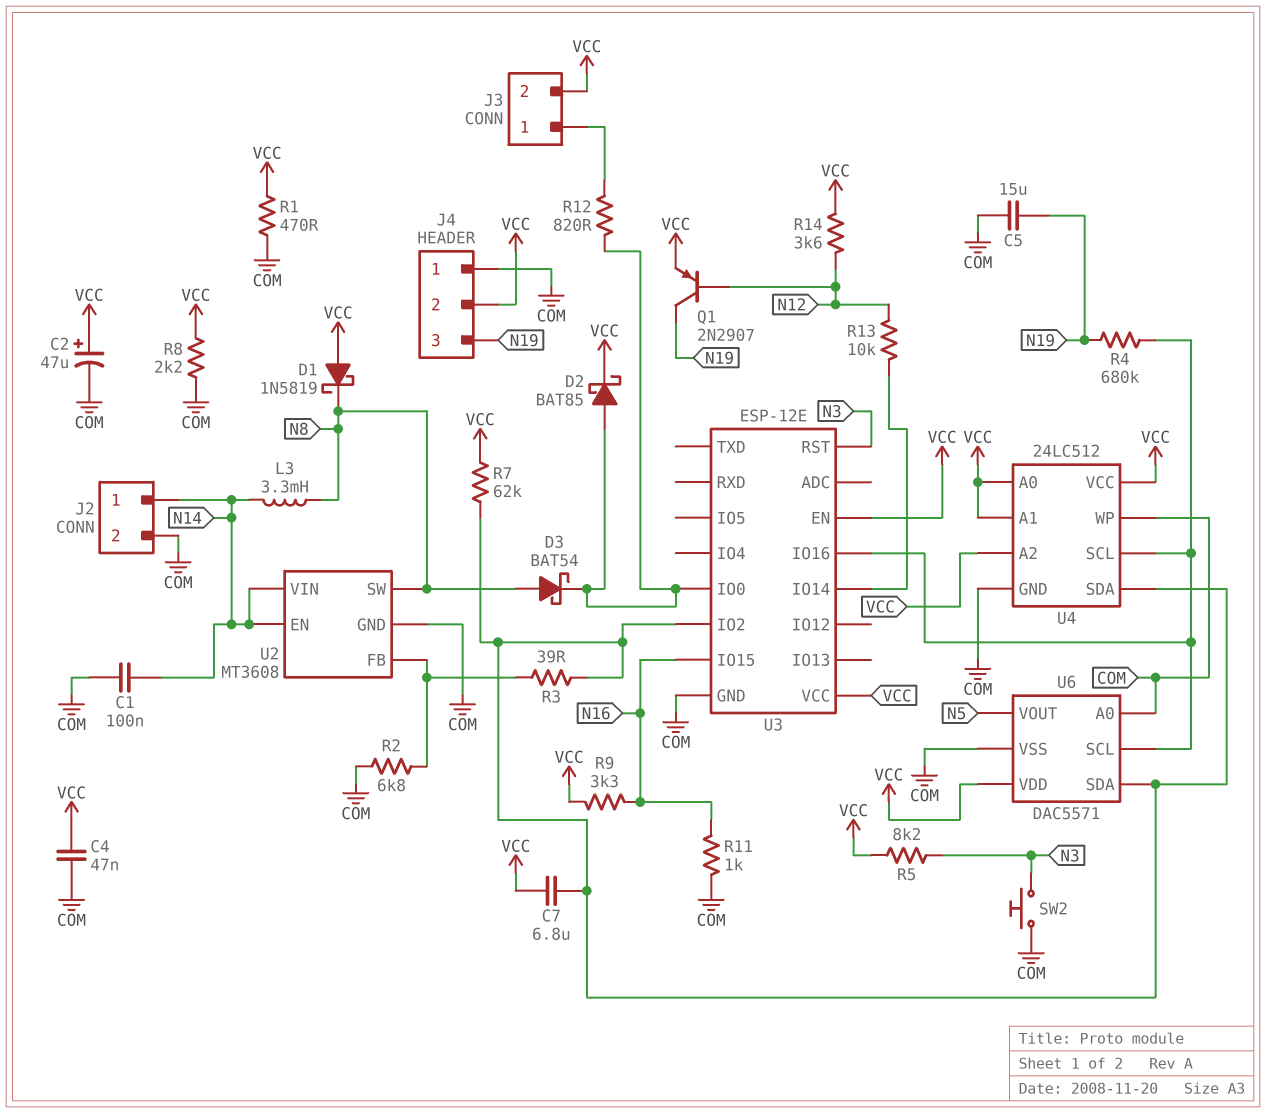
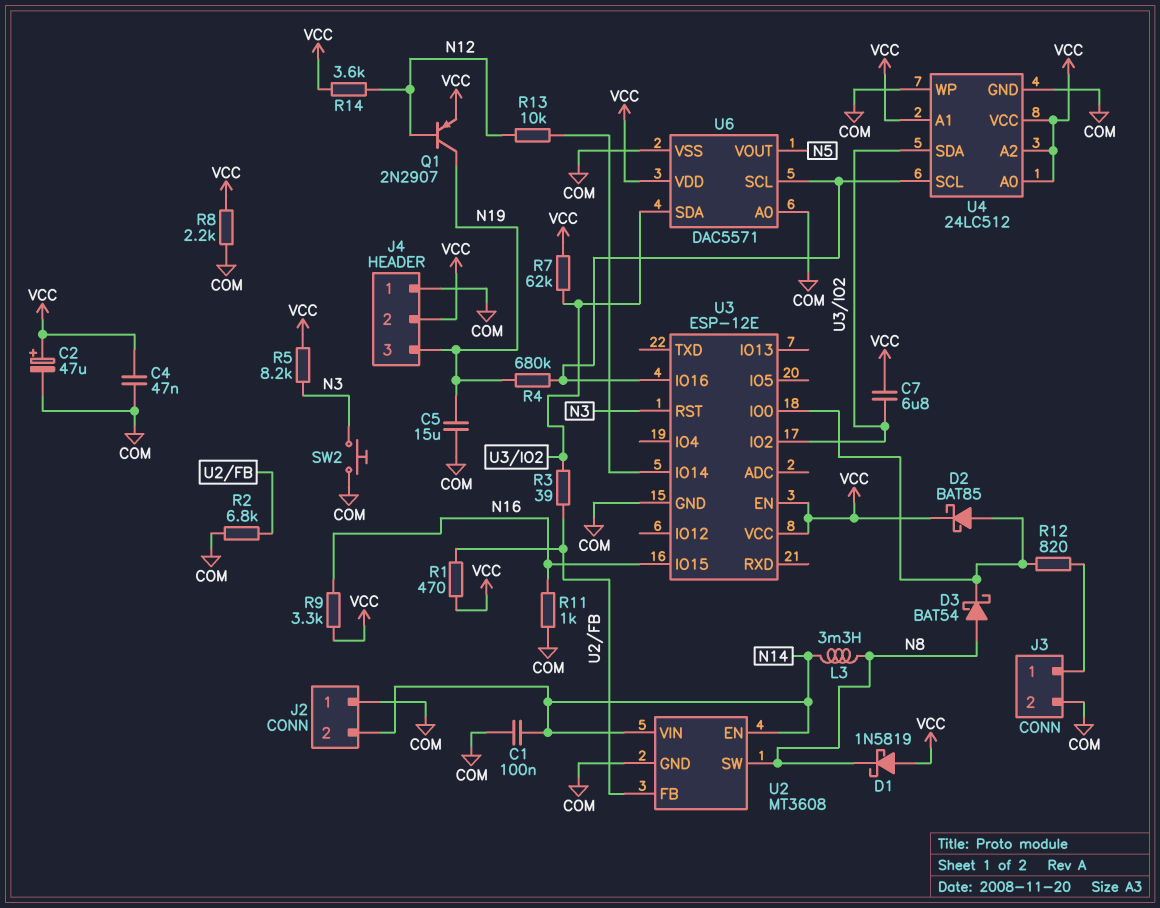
J2 pin 1: N14 -> COM
J2 pin 2: COM -> N14
J3 pin 2: VCC -> COM
R1: 470 (COM, VCC) -> 470 (U2/FB, VCC)

